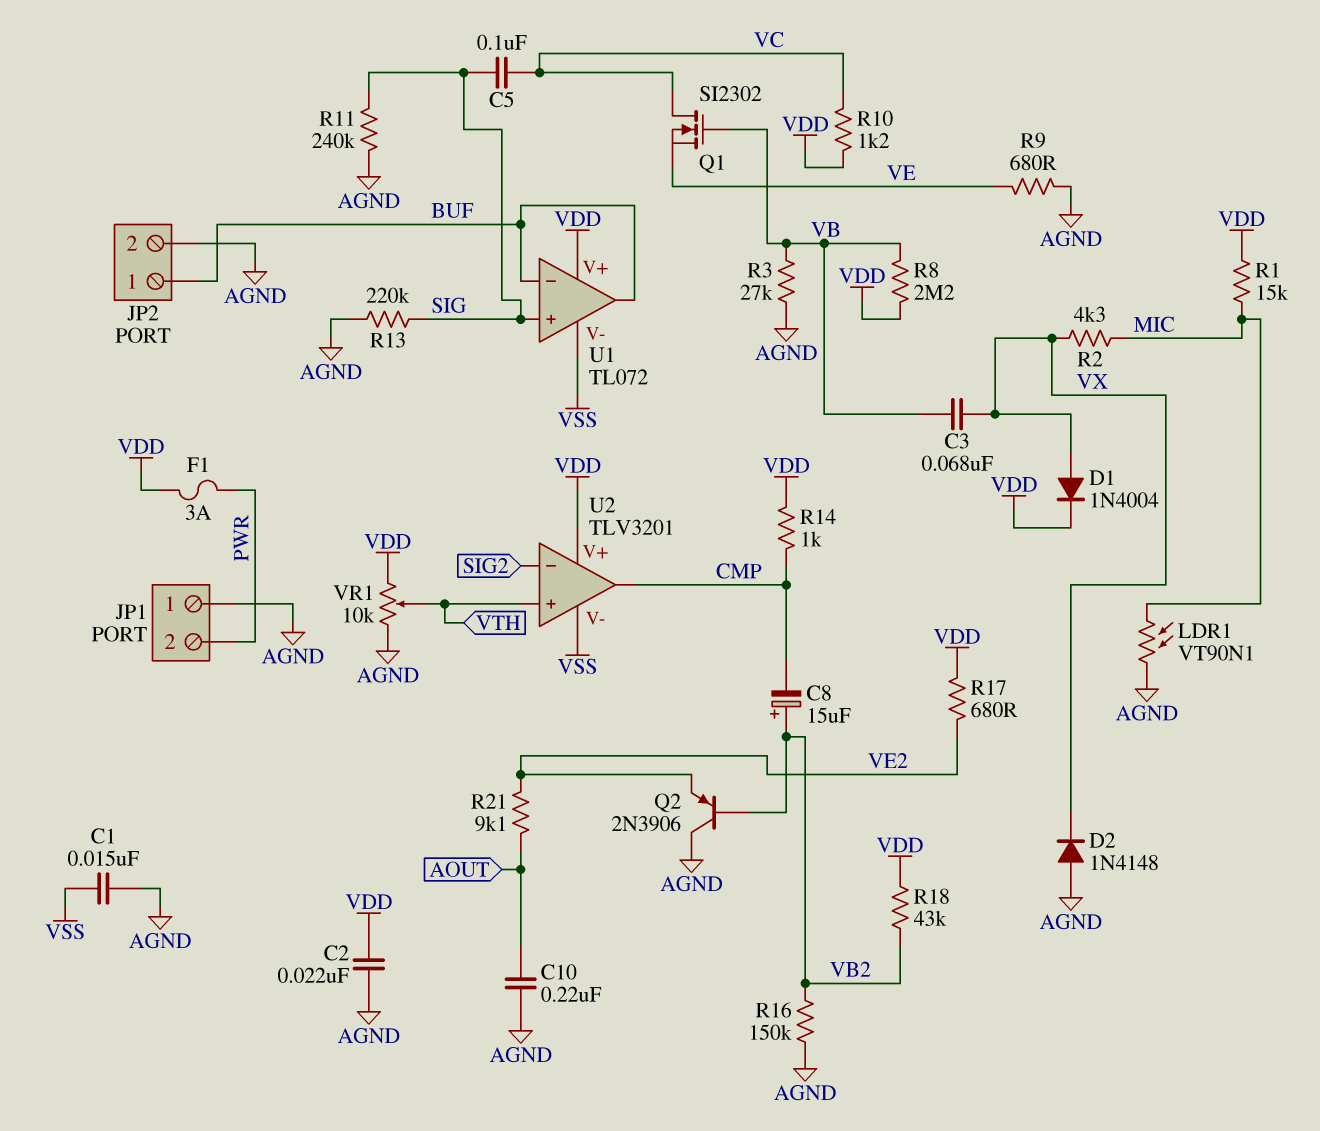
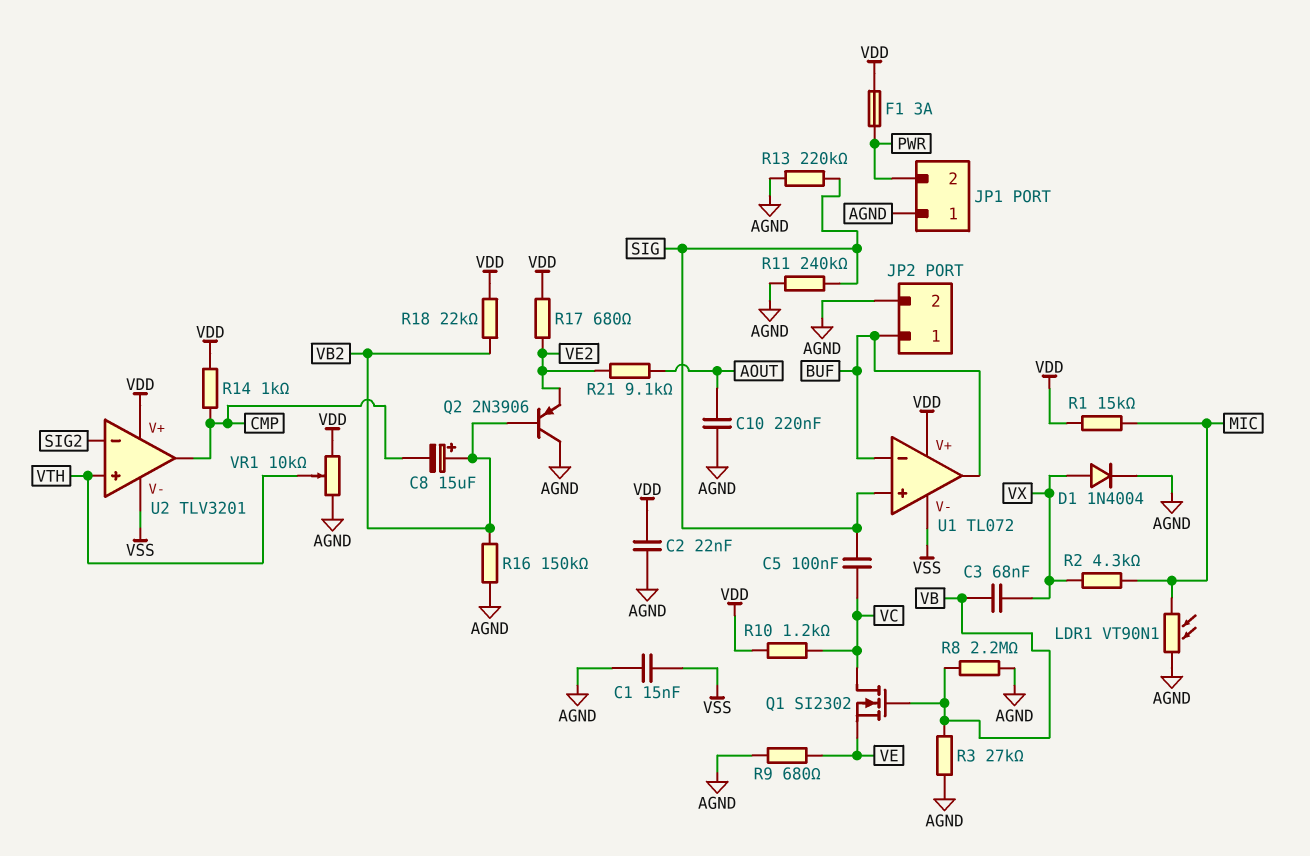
D1: diode 1N4004 (A VX, K VDD) -> diode 1N4004 (A VX, K AGND)
D2: diode 1N4148 (A AGND, K VX) -> none
R8: 2.2M (VB, VDD) -> 2.2M (AGND, VB)
R18: 43k (VB2, VDD) -> 22k (VB2, VDD)

